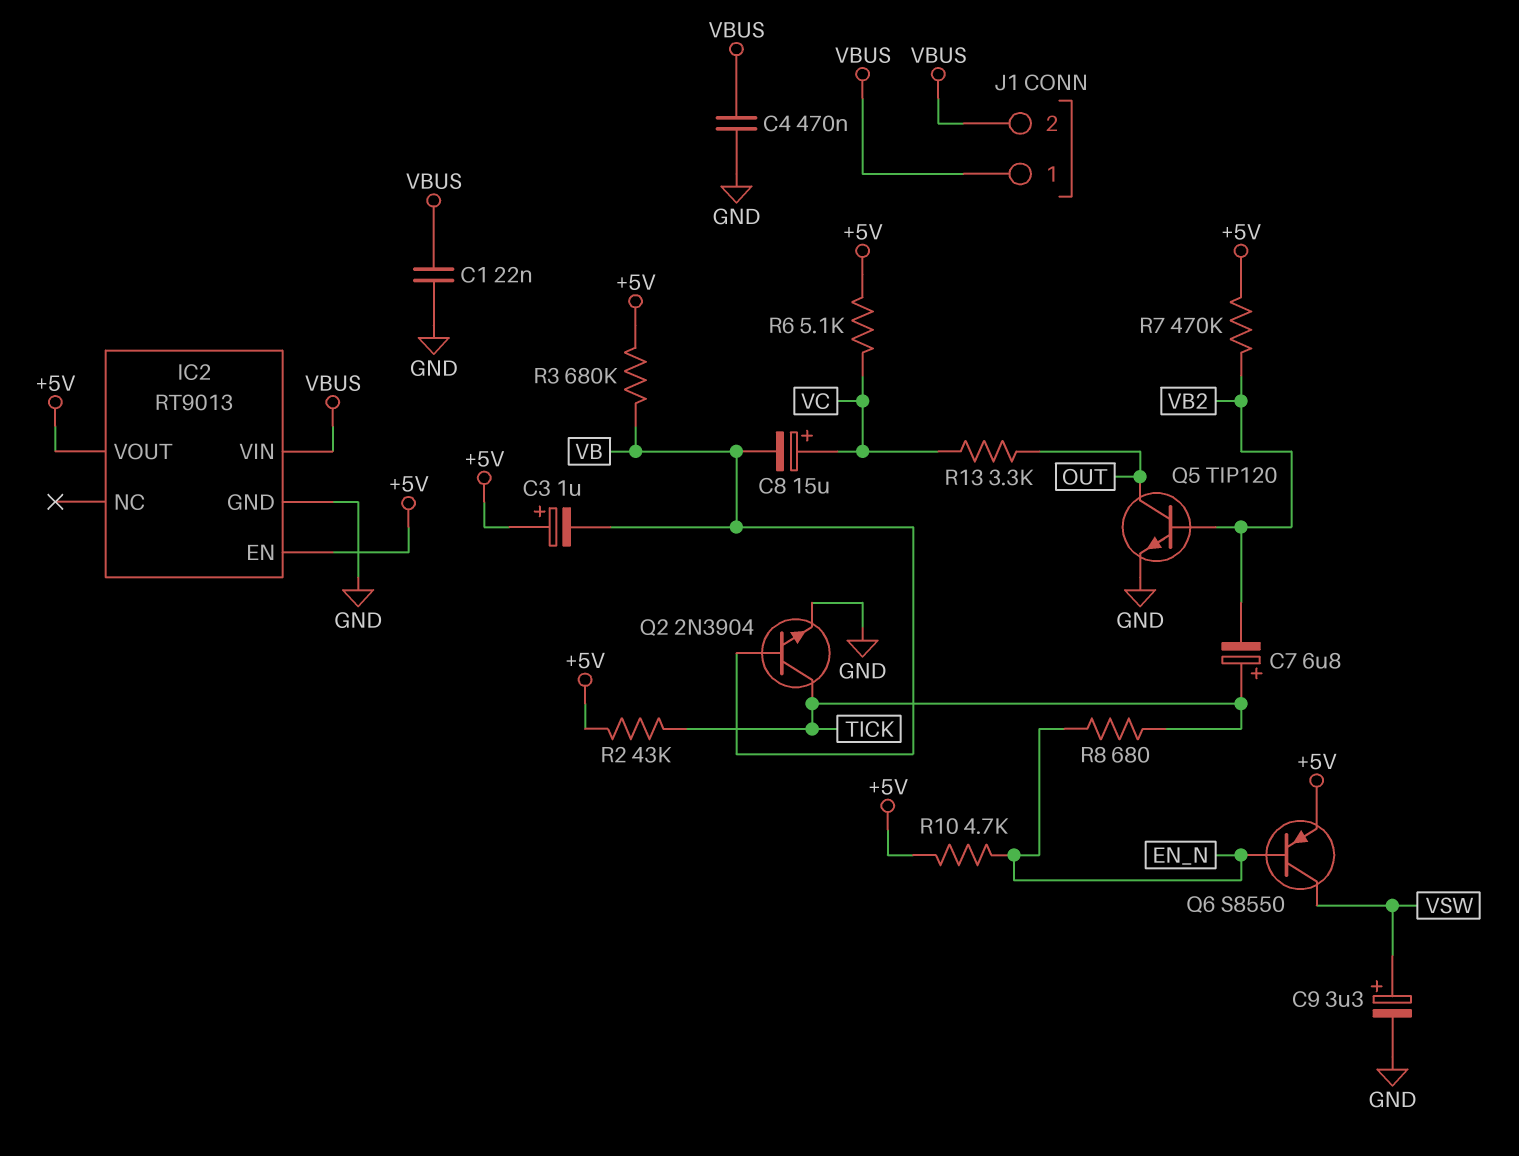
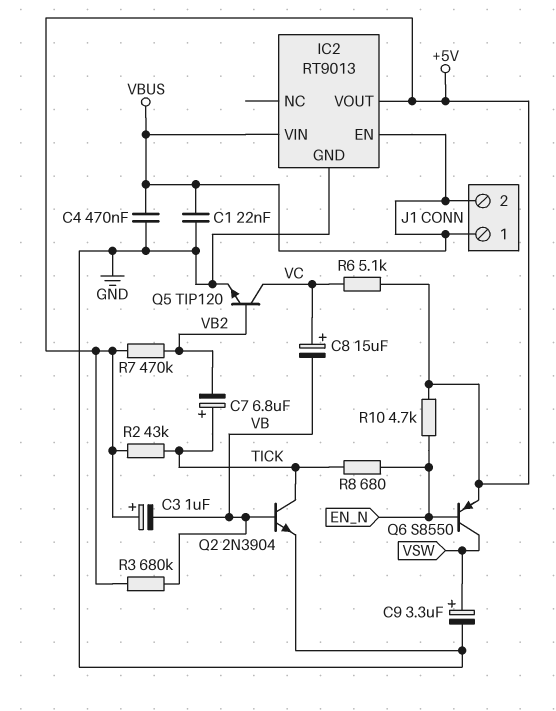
IC2 pin EN: +5V -> VBUS
Q5: NPN TIP120 (B VB2, C OUT, E GND) -> NPN TIP120 (B VB2, C VC, E GND)
R13: 3.3k (OUT, VC) -> none

